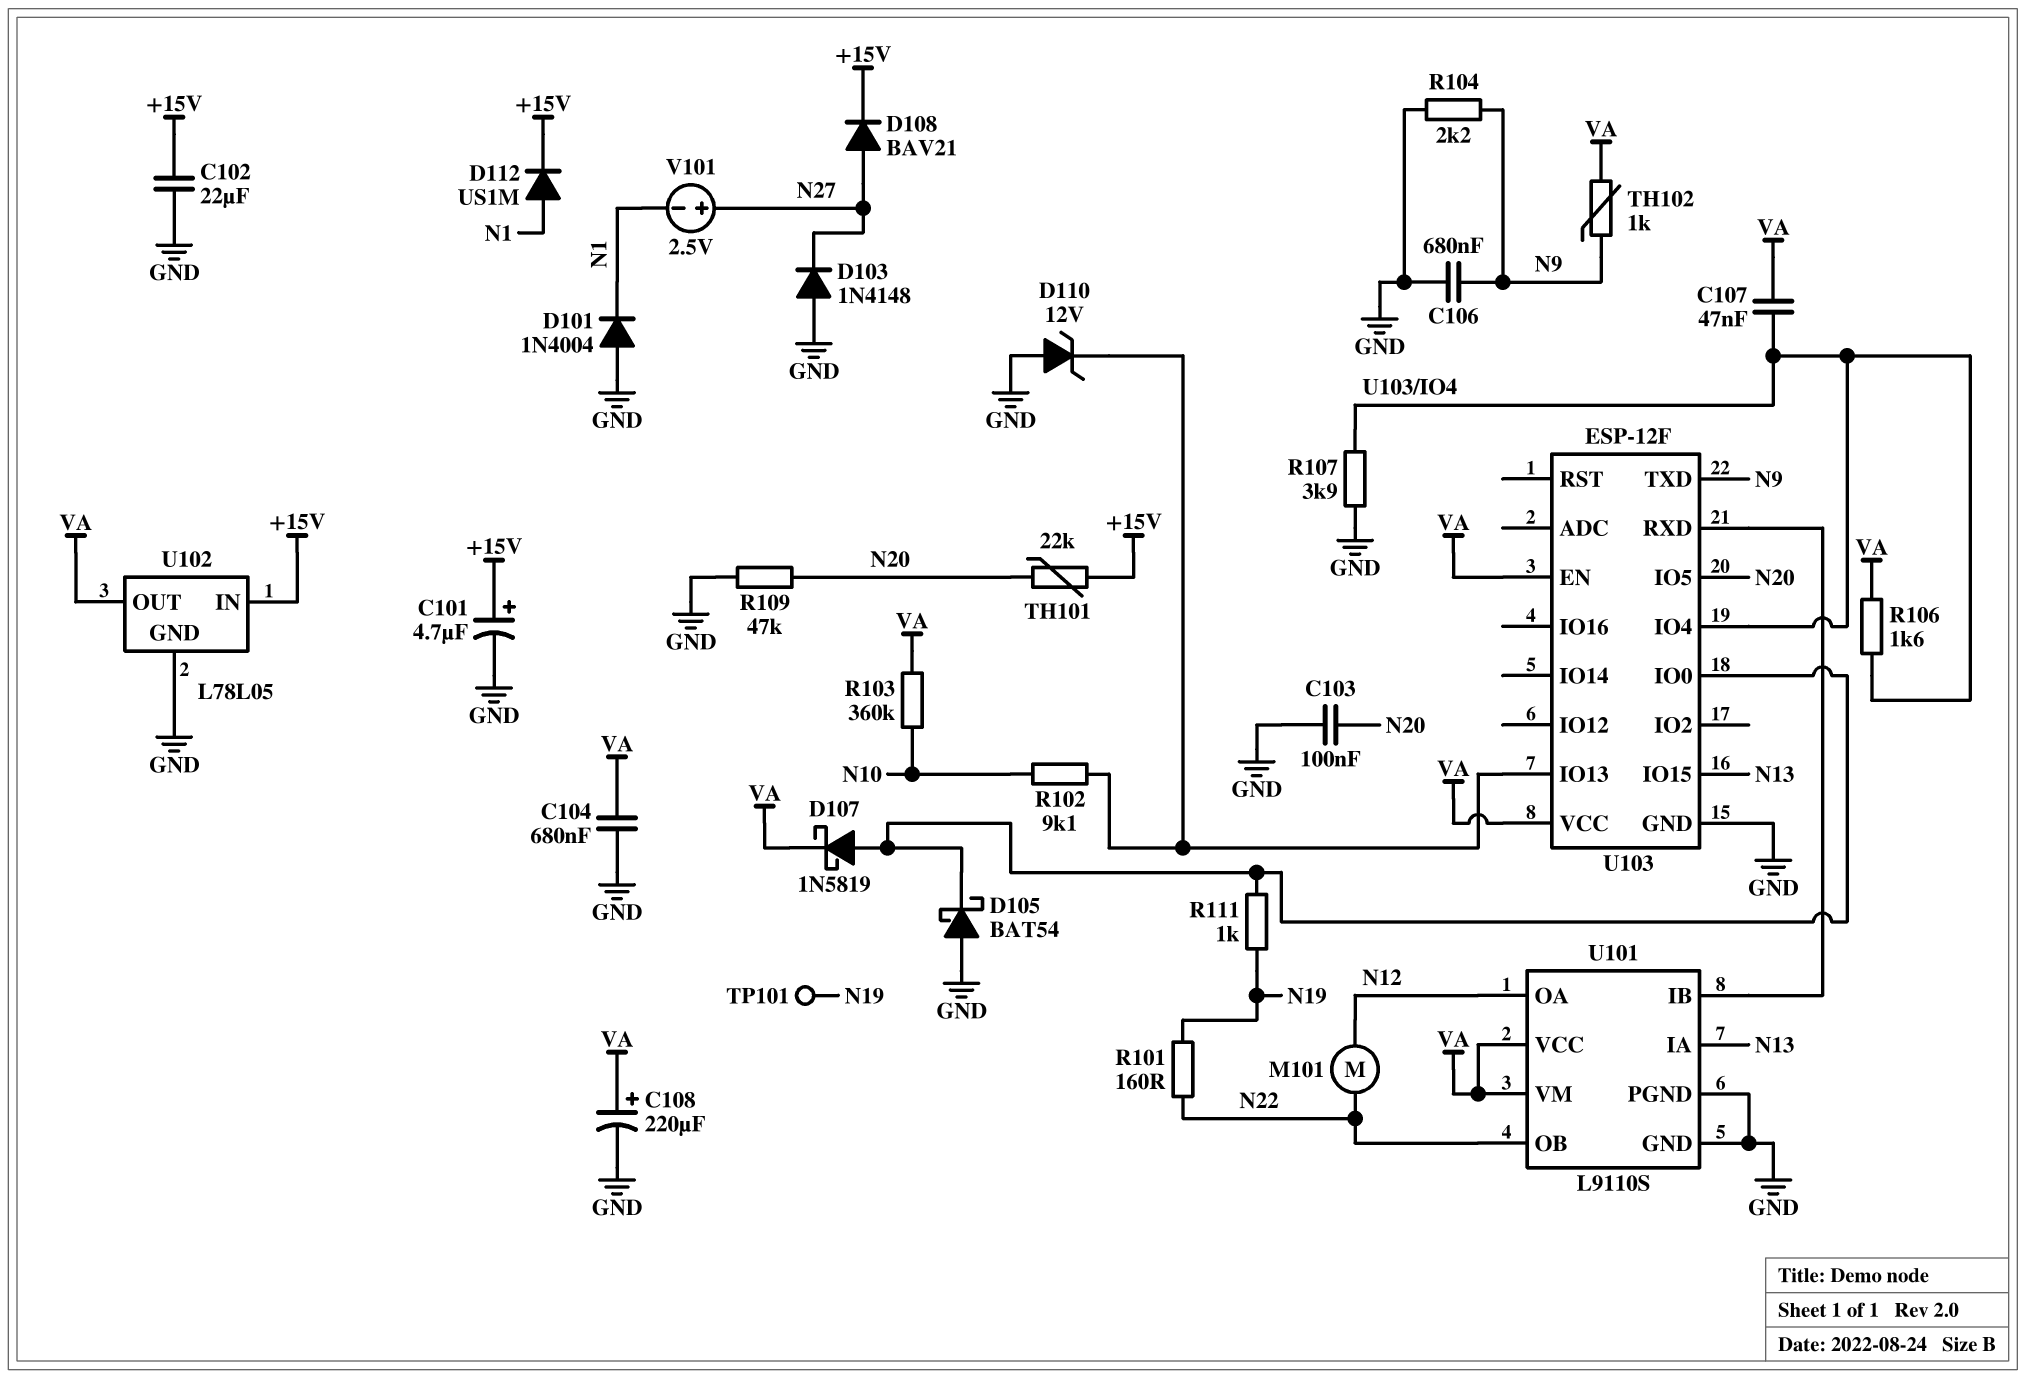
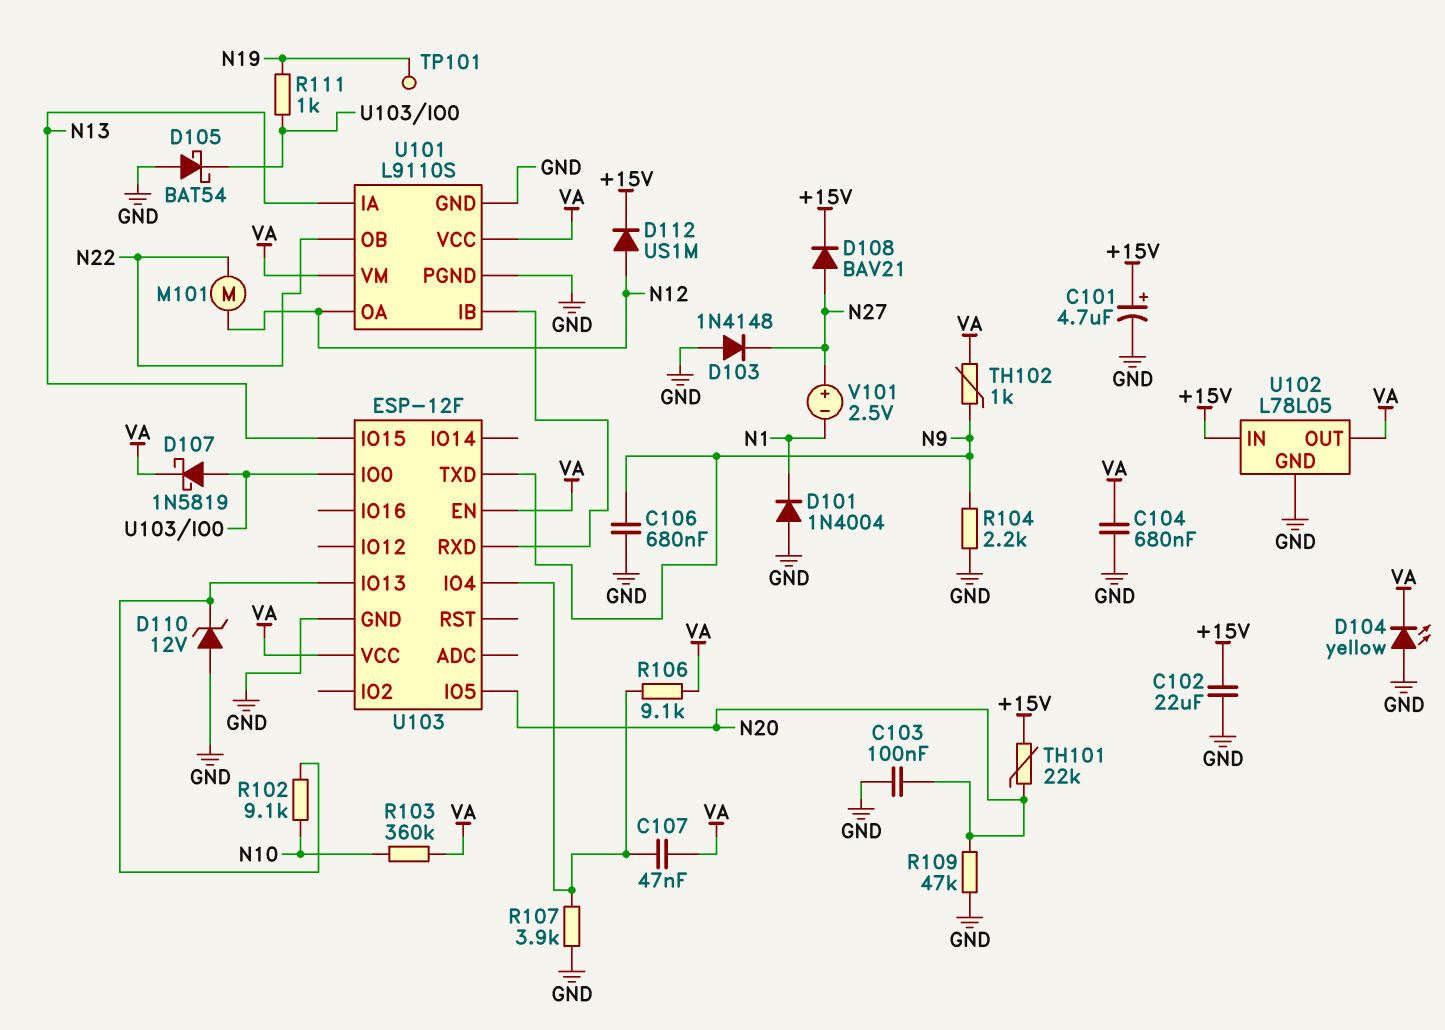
C108: 220uF (plus VA, minus GND) -> none
D104: none -> LED yellow (A GND, K VA)
D112: diode US1M (A N1, K +15V) -> diode US1M (A N12, K +15V)
R101: 160 (N19, N22) -> none
R106: 1.6k (U103/IO4, VA) -> 9.1k (U103/IO4, VA)

